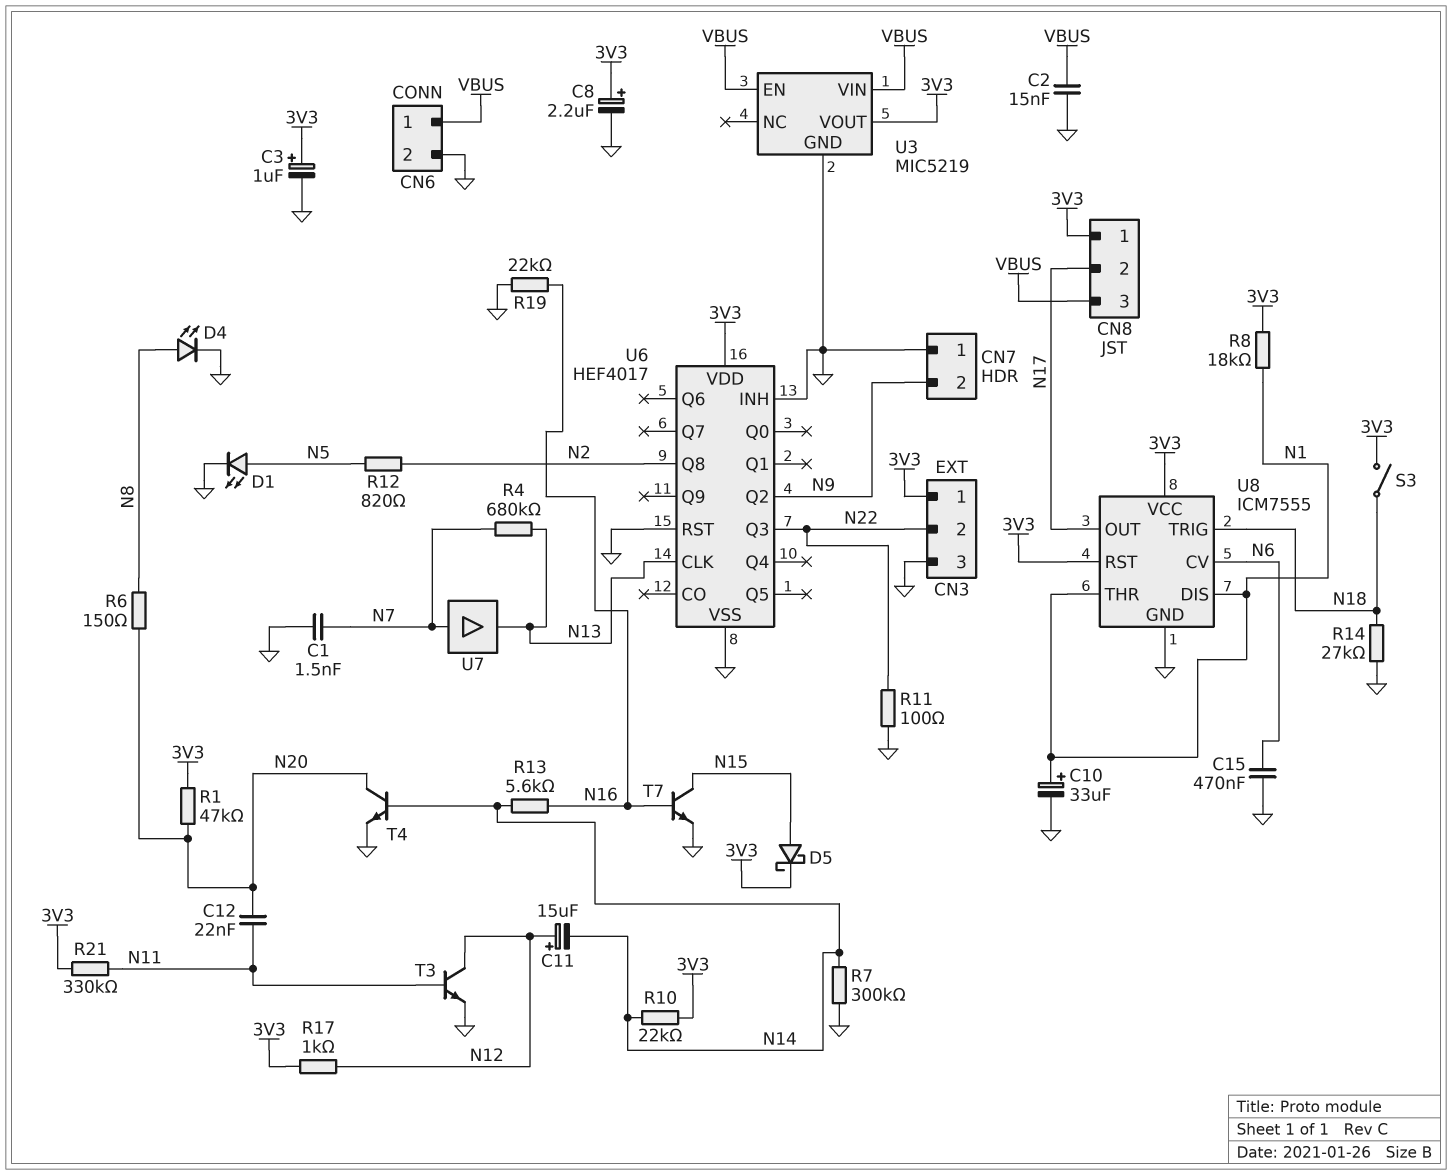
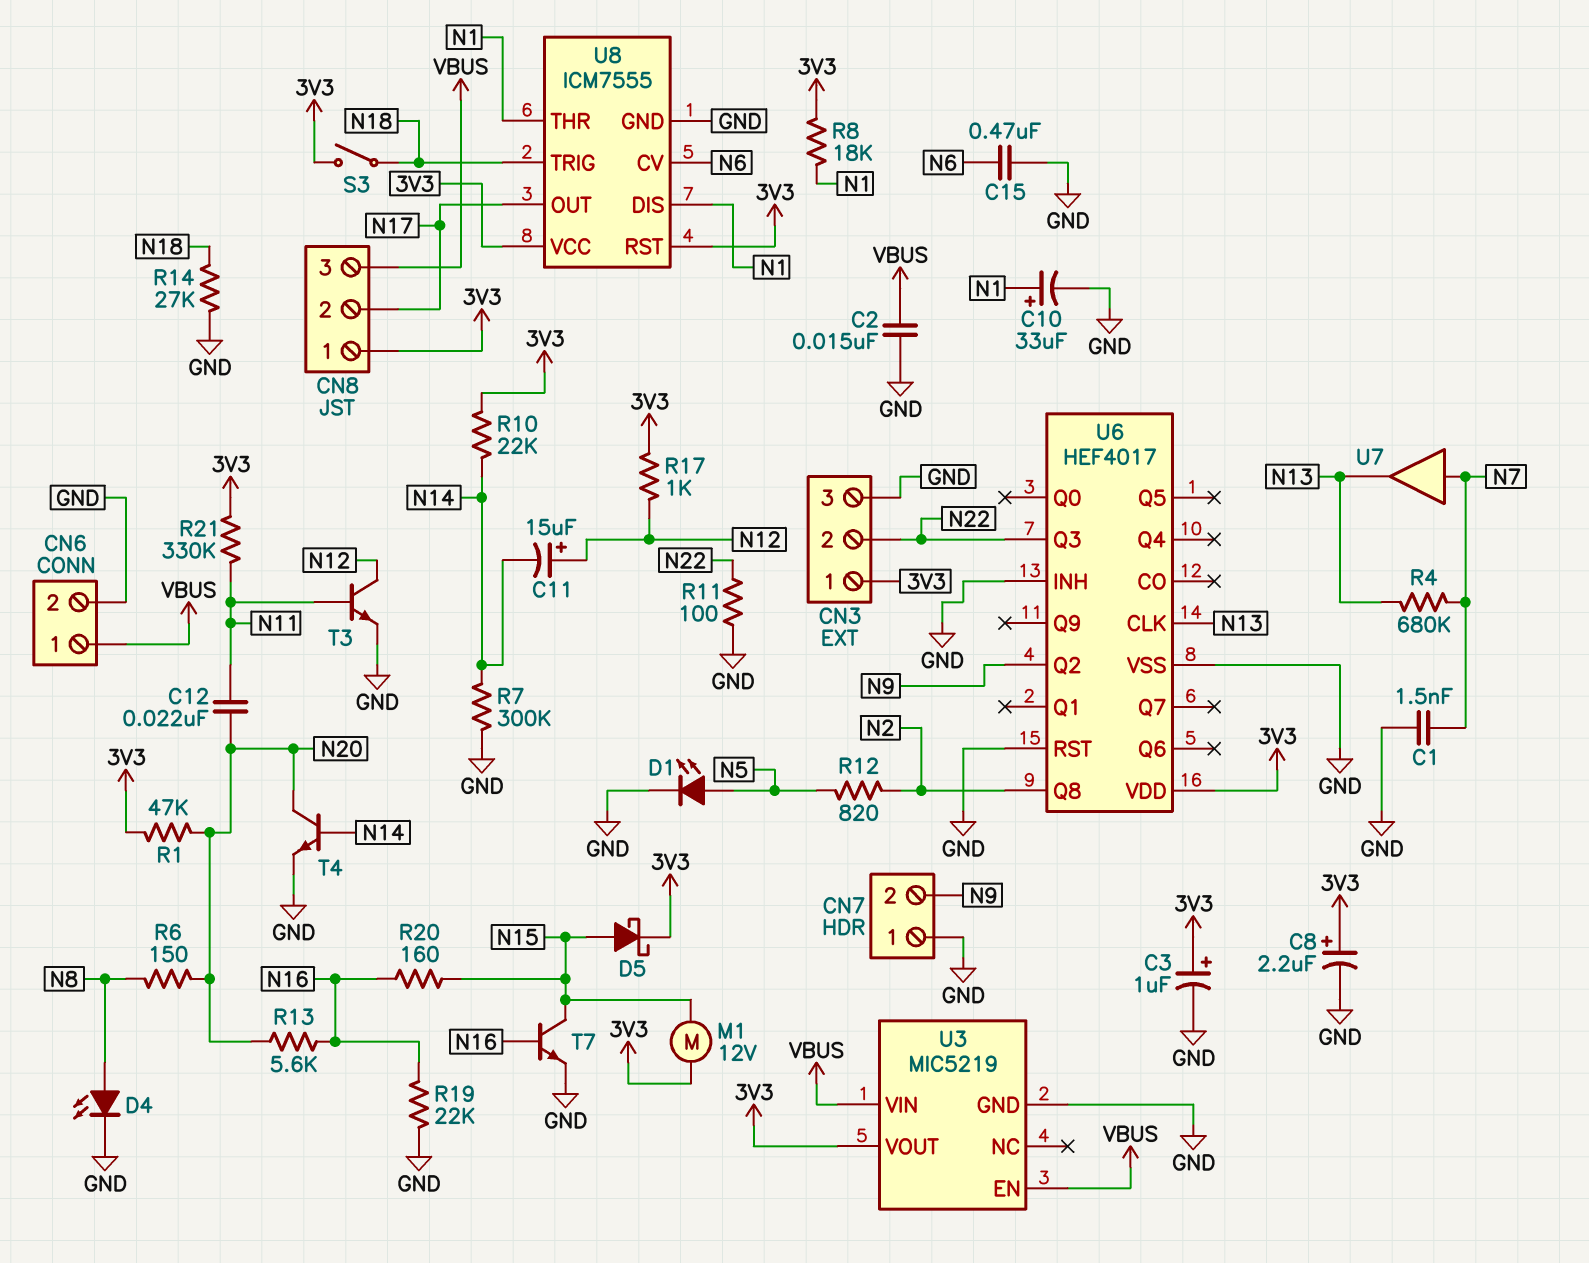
M1: none -> motor 12V (3V3, N15)
R13: 5.6k (N14, N16) -> 5.6k (N16, N20)
R20: none -> 160 (N15, N16)

